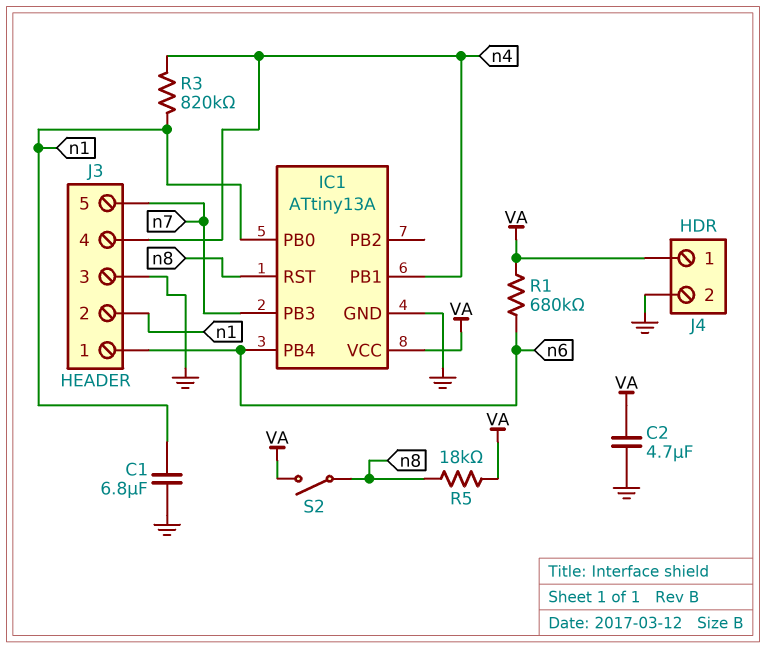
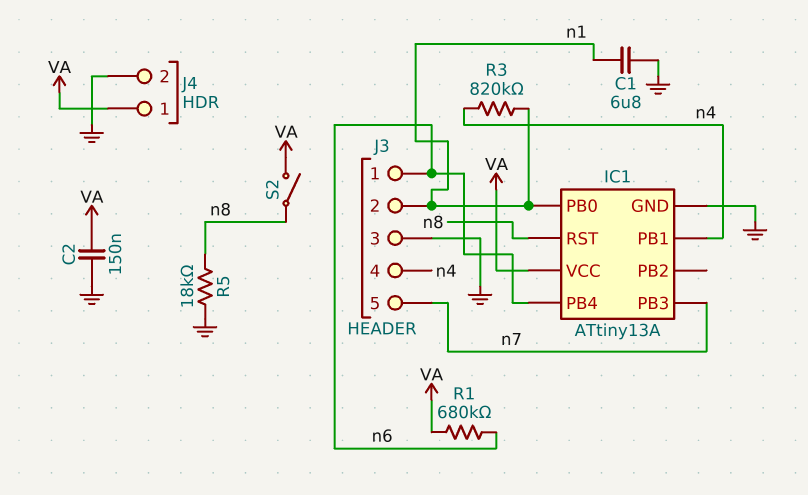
C2: 4.7uF (GND, VA) -> 150nF (GND, VA)
R5: 18k (VA, n8) -> 18k (GND, n8)

